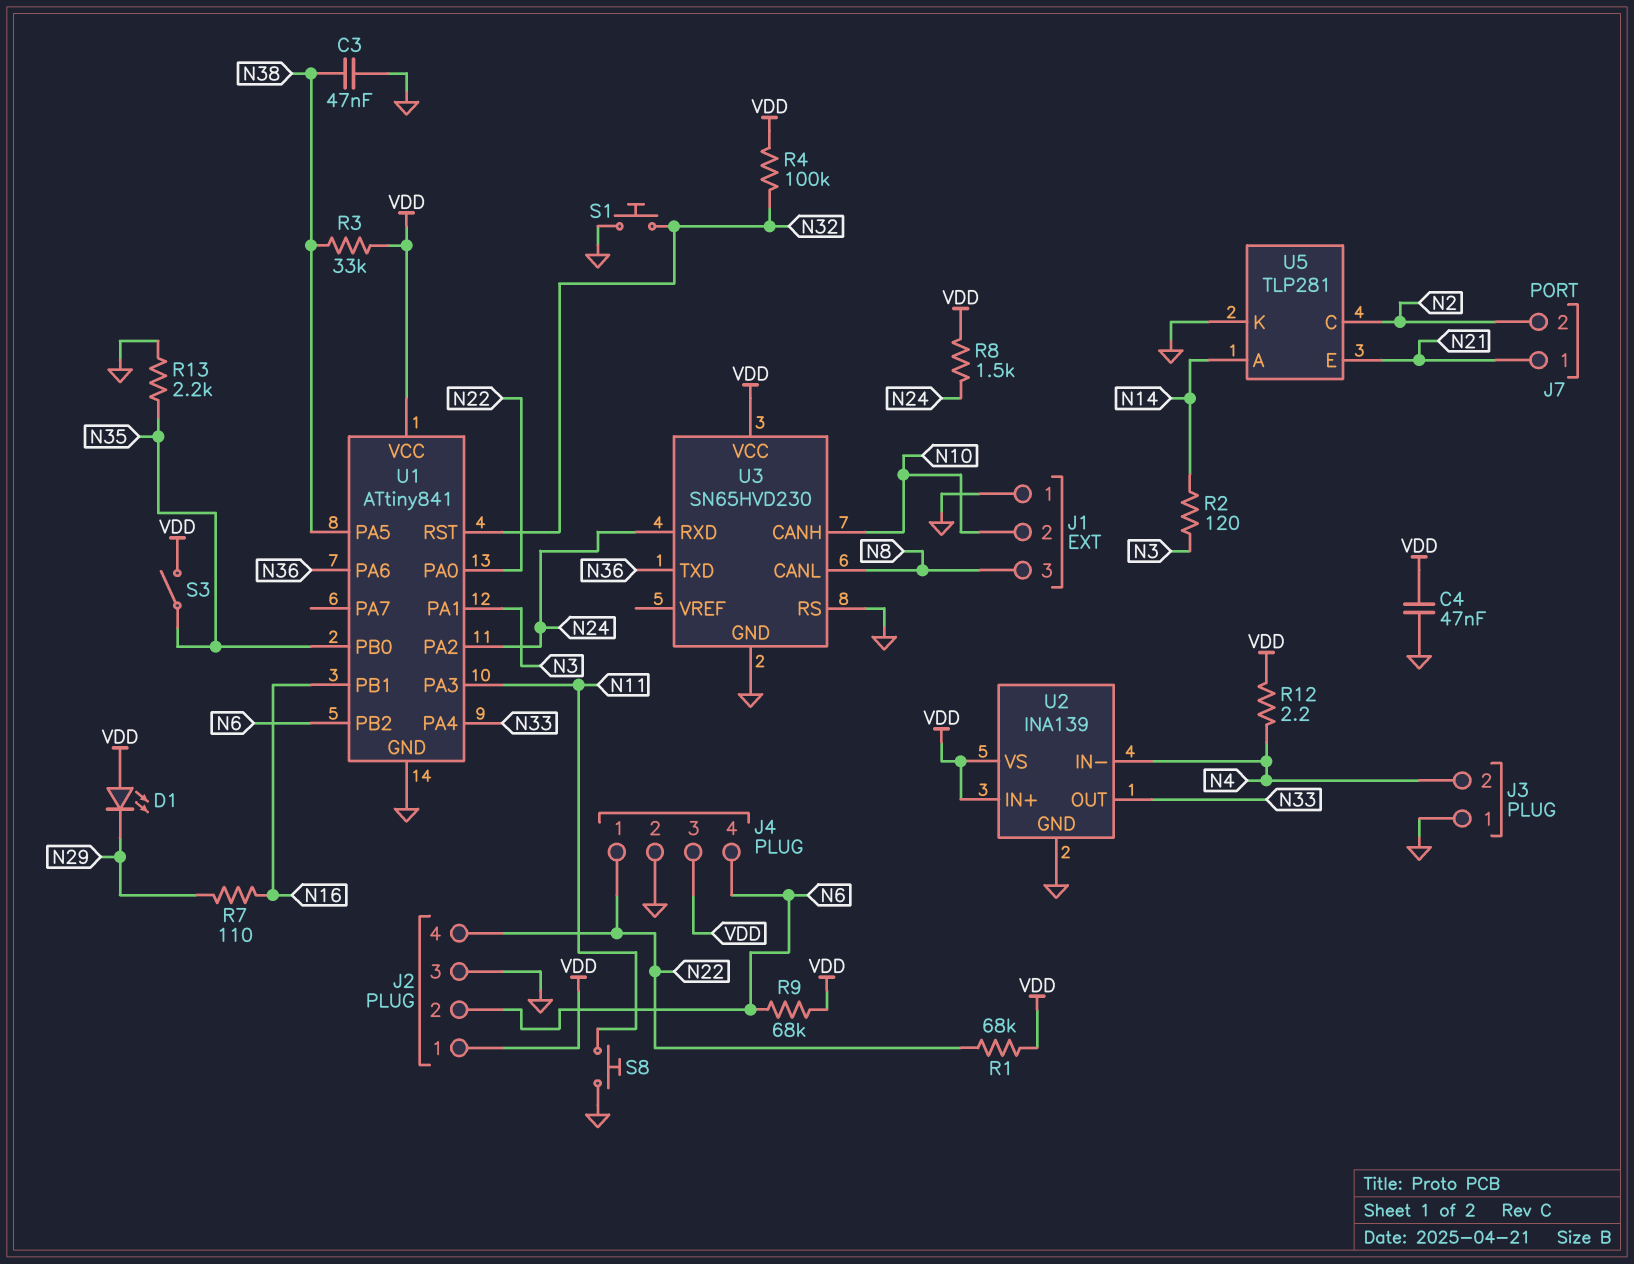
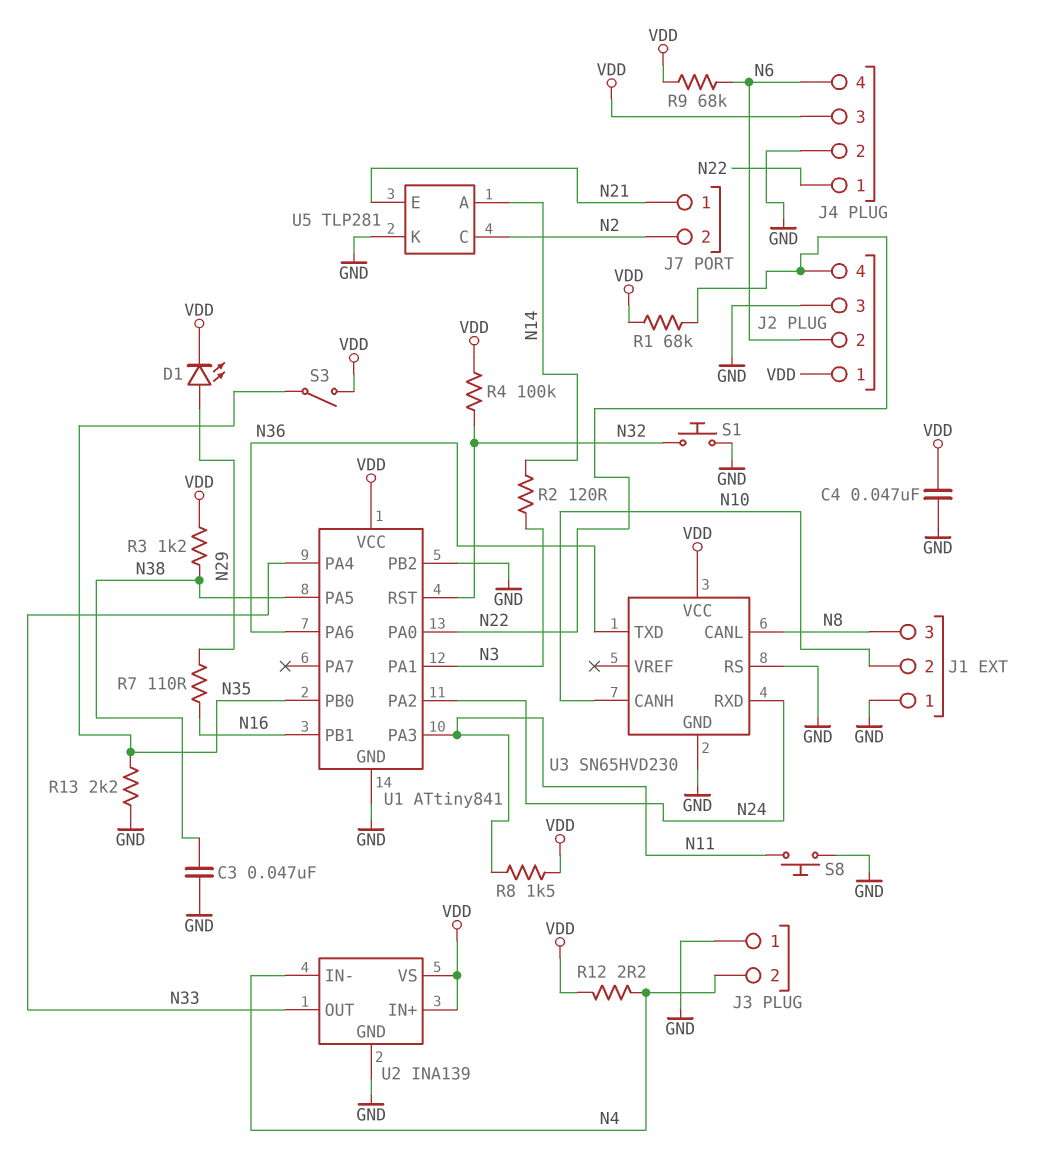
D1: LED (A VDD, K N29) -> LED (A N29, K VDD)
R3: 33k (N38, VDD) -> 1.2k (N38, VDD)
R8: 1.5k (N24, VDD) -> 1.5k (N11, VDD)
U1 pin PB2: N6 -> GND

